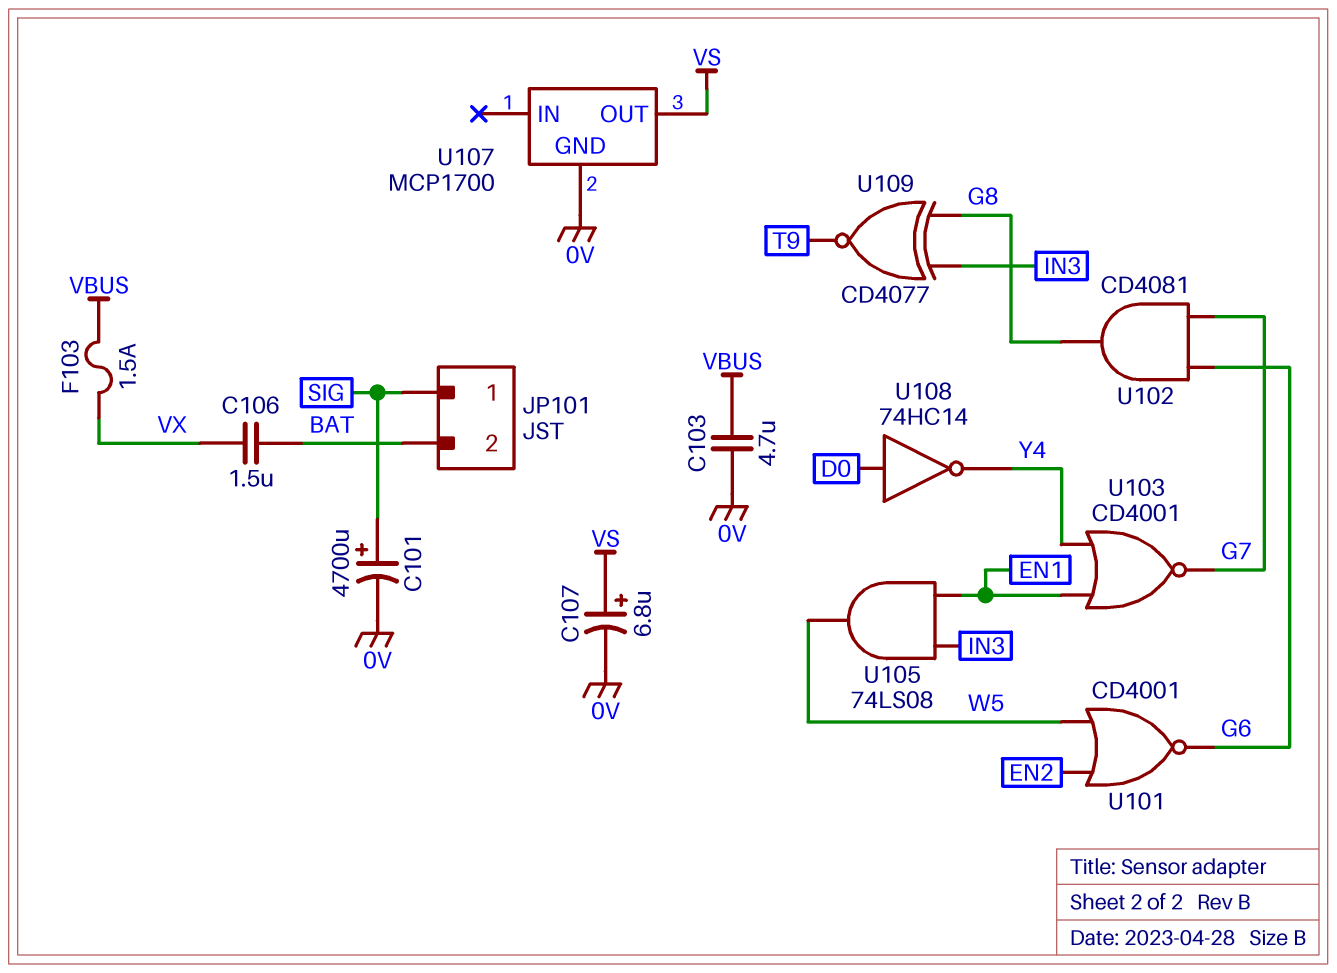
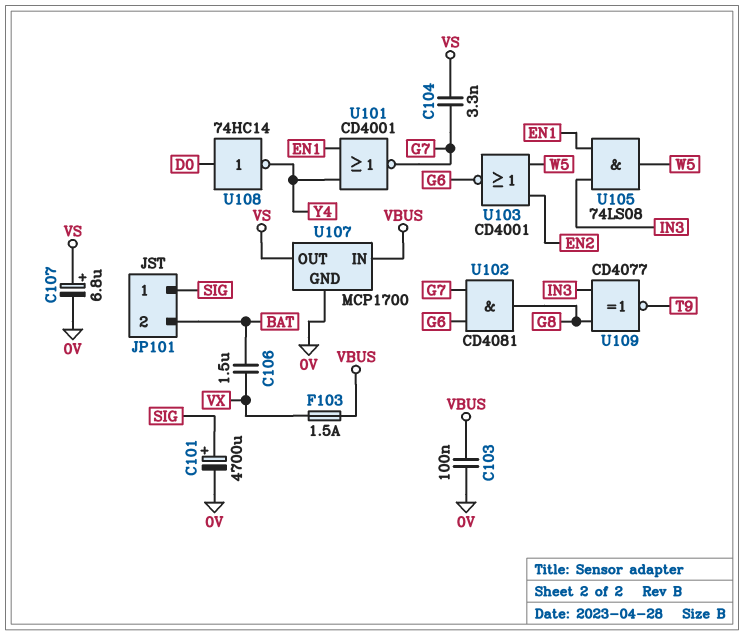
C103: 4.7uF (0V, VBUS) -> 100nF (0V, VBUS)
C104: none -> 3.3nF (G7, VS)
U101: NOR CD4001 (in EN2, in W5, out G6) -> NOR CD4001 (in EN1, in Y4, out G7)
U103: NOR CD4001 (in EN1, in Y4, out G7) -> NOR CD4001 (in EN2, in W5, out G6)
U107 pin IN: none -> VBUS

